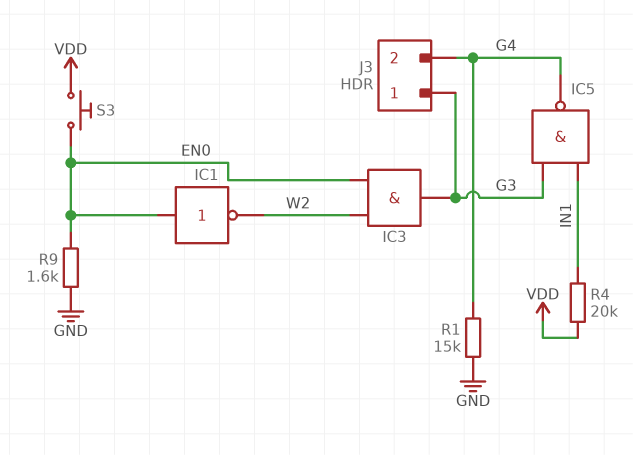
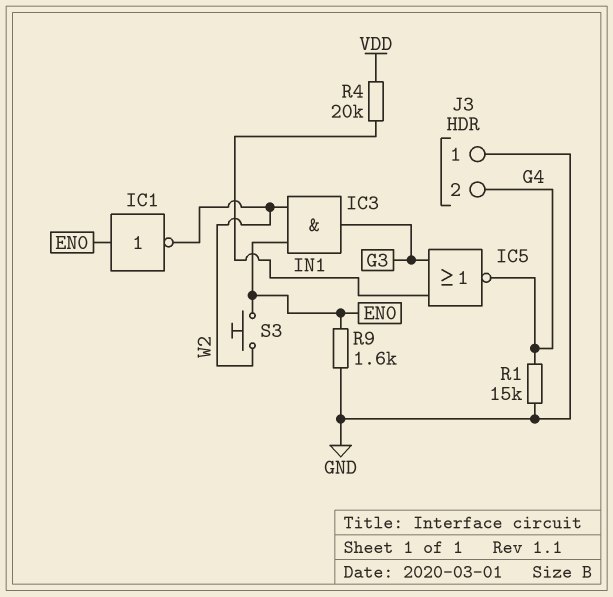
IC5: NAND (in G3, in IN1, out G4) -> NOR (in G3, in IN1, out G4)
J3 pin 1: G3 -> GND
S3: button (EN0, VDD) -> button (EN0, W2)

